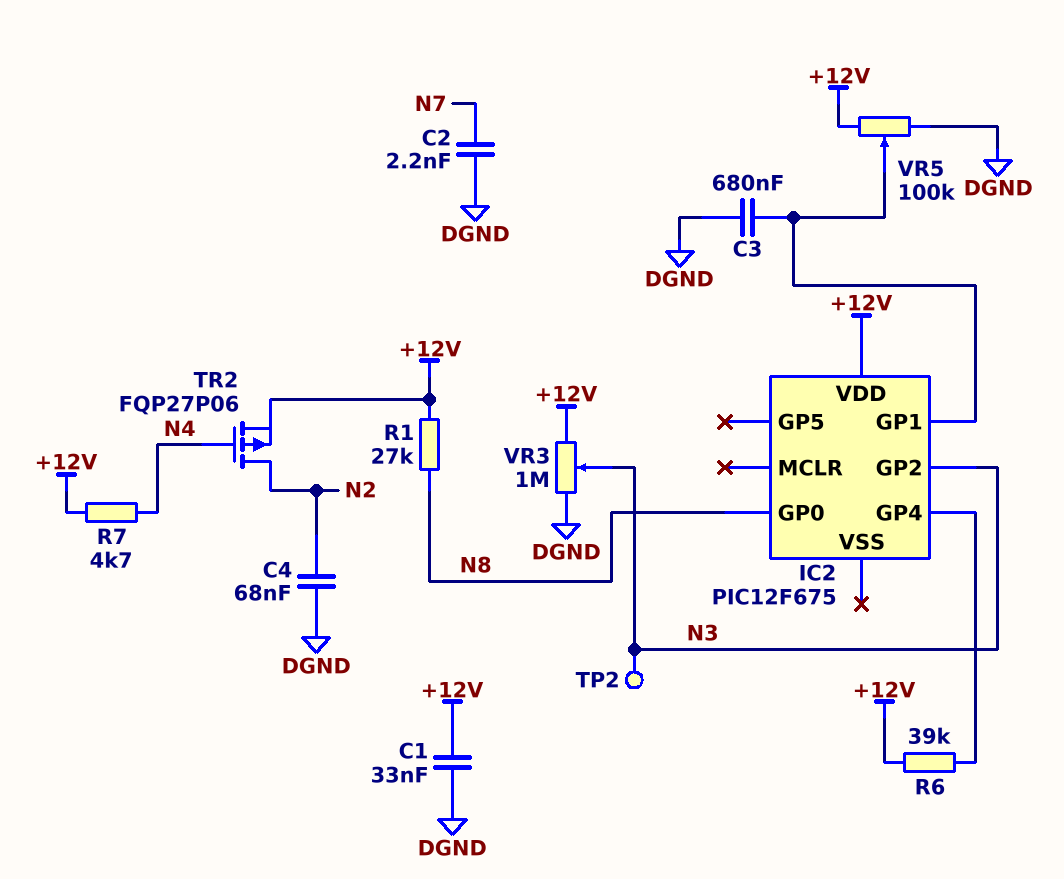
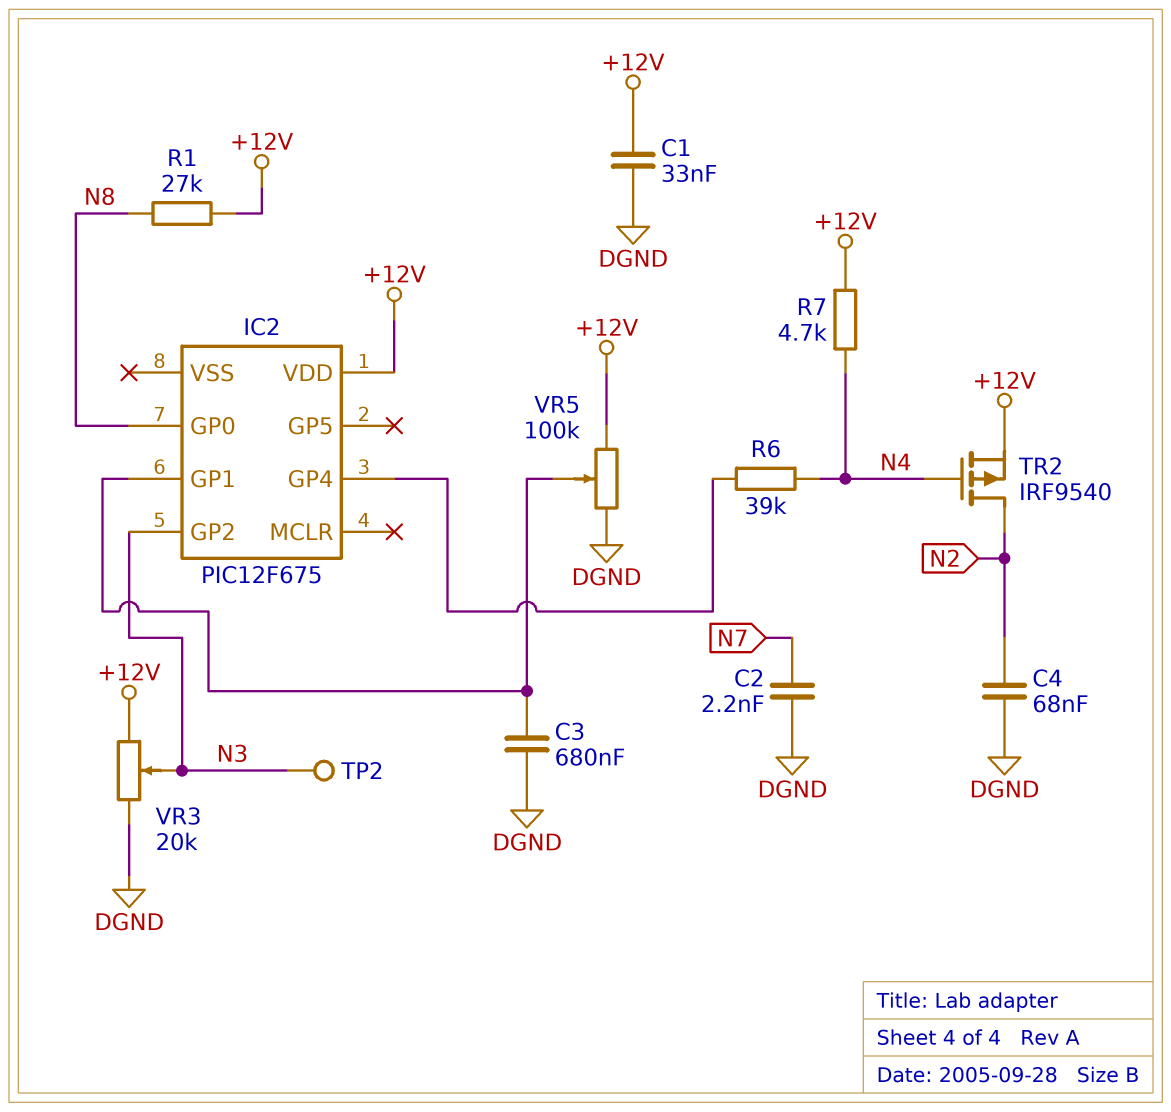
R6: 39k (+12V, IC2/GP4) -> 39k (IC2/GP4, N4)
TR2: PMOS FQP27P06 (G N4, D N2, S +12V) -> PMOS IRF9540 (G N4, D N2, S +12V)
VR3: 1M (+12V, DGND, wiper N3) -> 20k (+12V, DGND, wiper N3)

